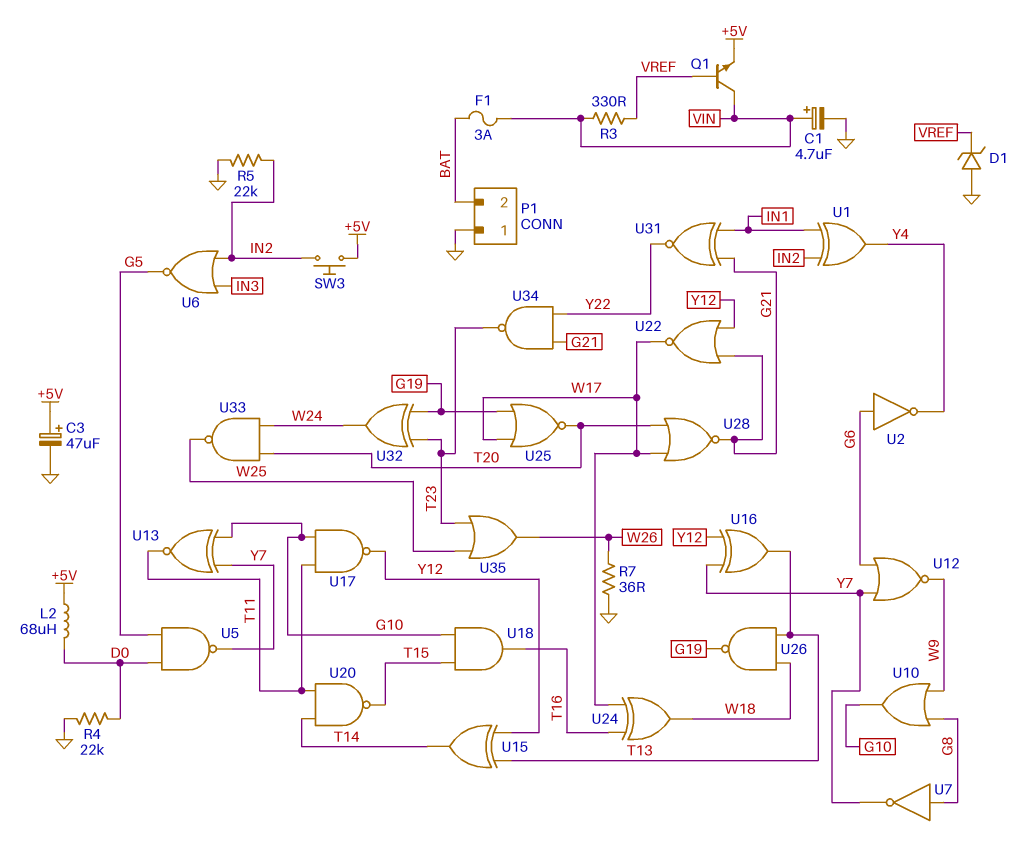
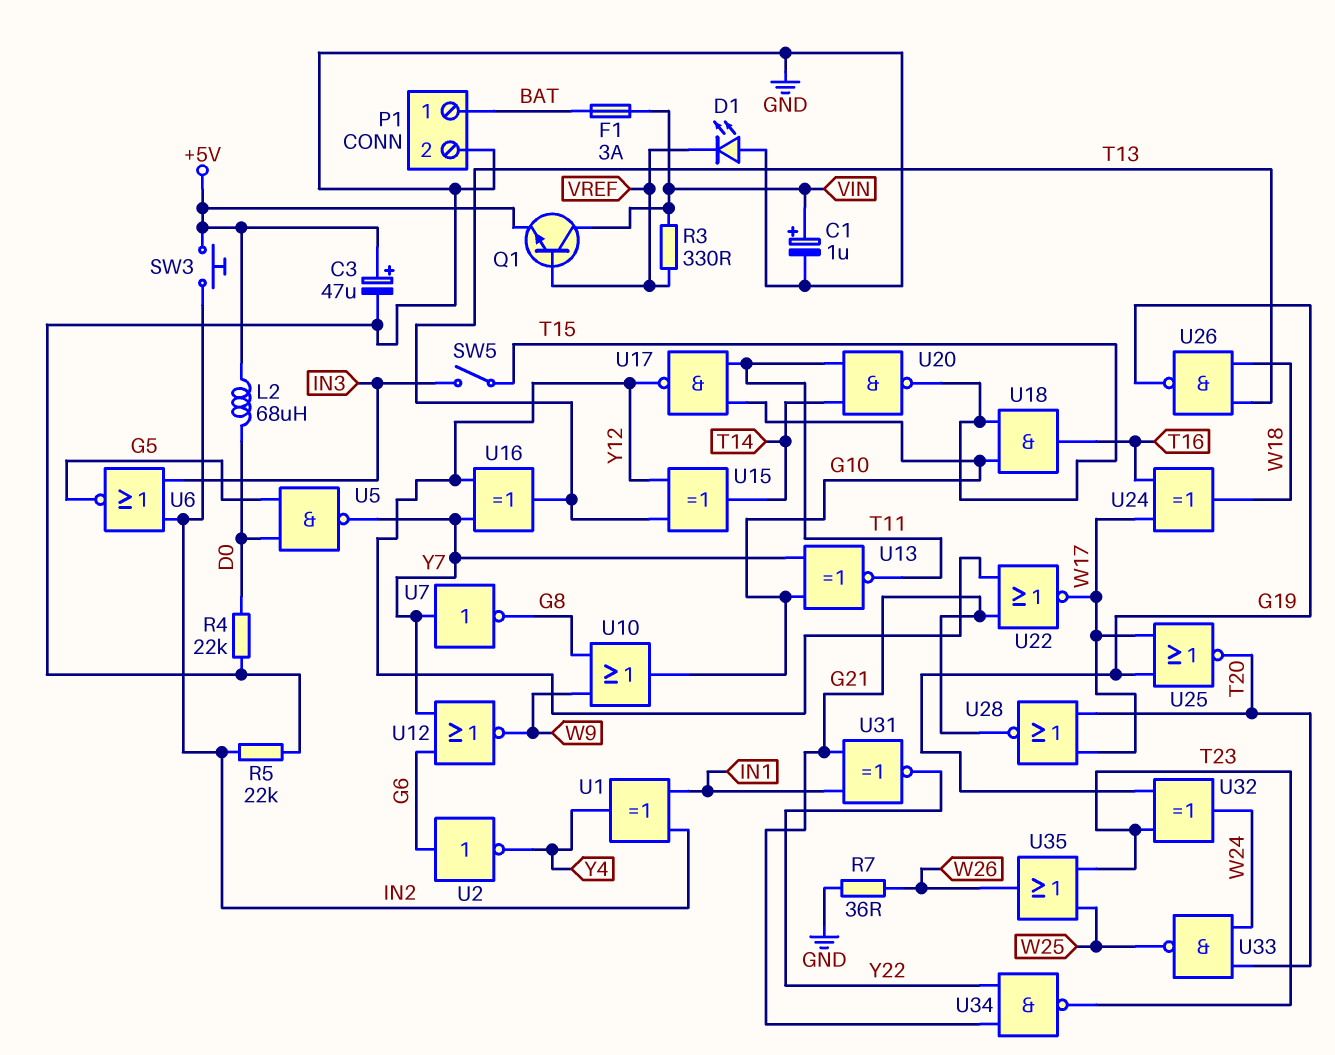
C1: 4.7uF (plus VIN, minus GND) -> 1uF (plus VIN, minus GND)
D1: zener (A GND, K VREF) -> LED (A GND, K VREF)
P1 pin 1: GND -> BAT
P1 pin 2: BAT -> GND
SW5: none -> switch (IN3, T15)
U7: NOT (in G8, out Y7) -> NOT (in Y7, out G8)

